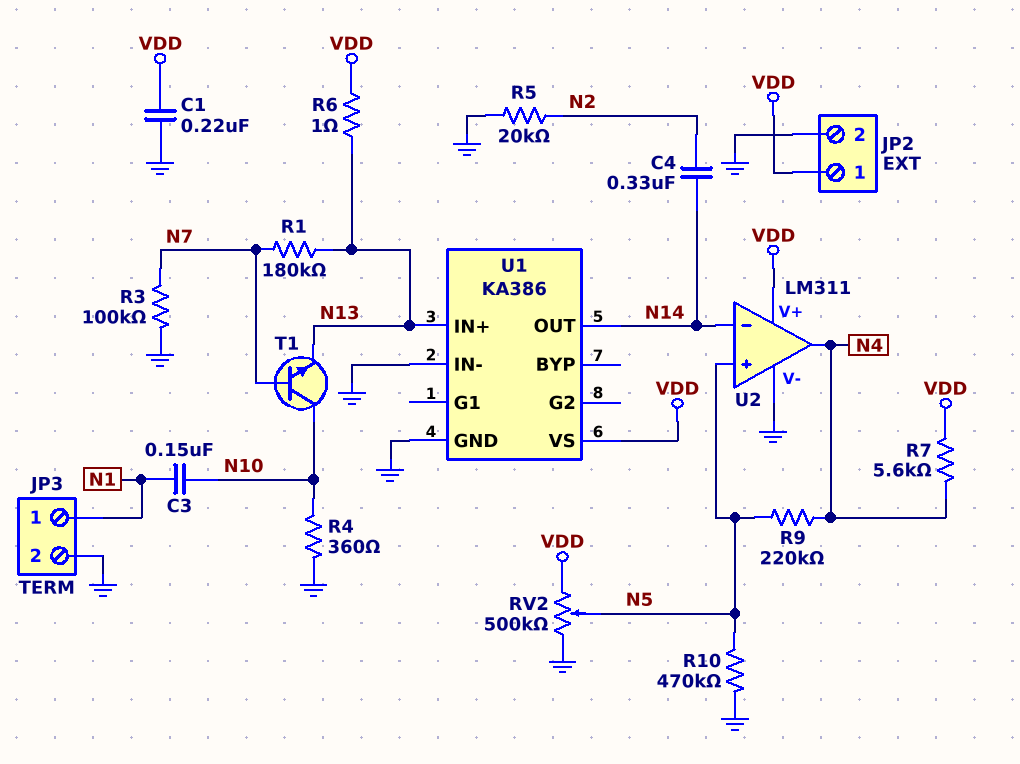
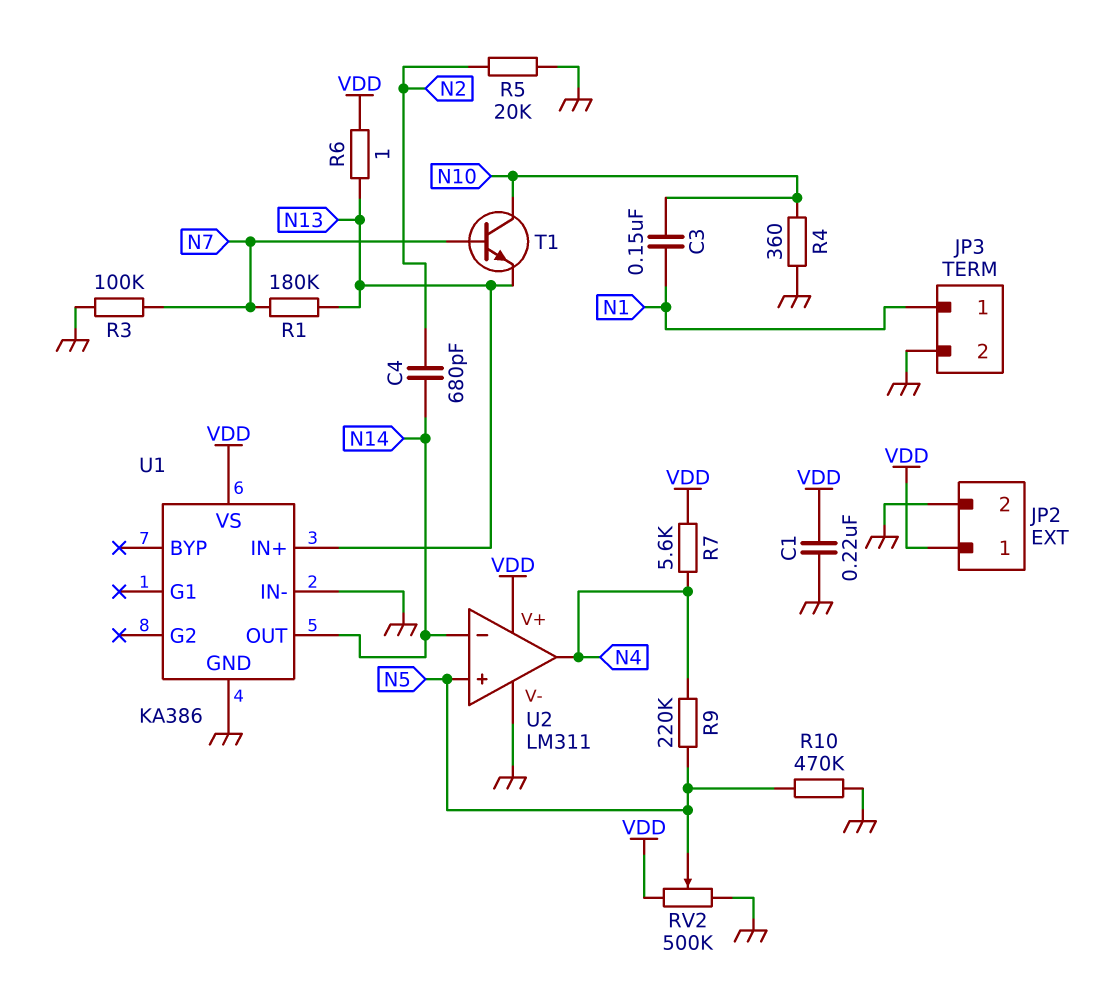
C4: 330nF (N2, N14) -> 680pF (N2, N14)

